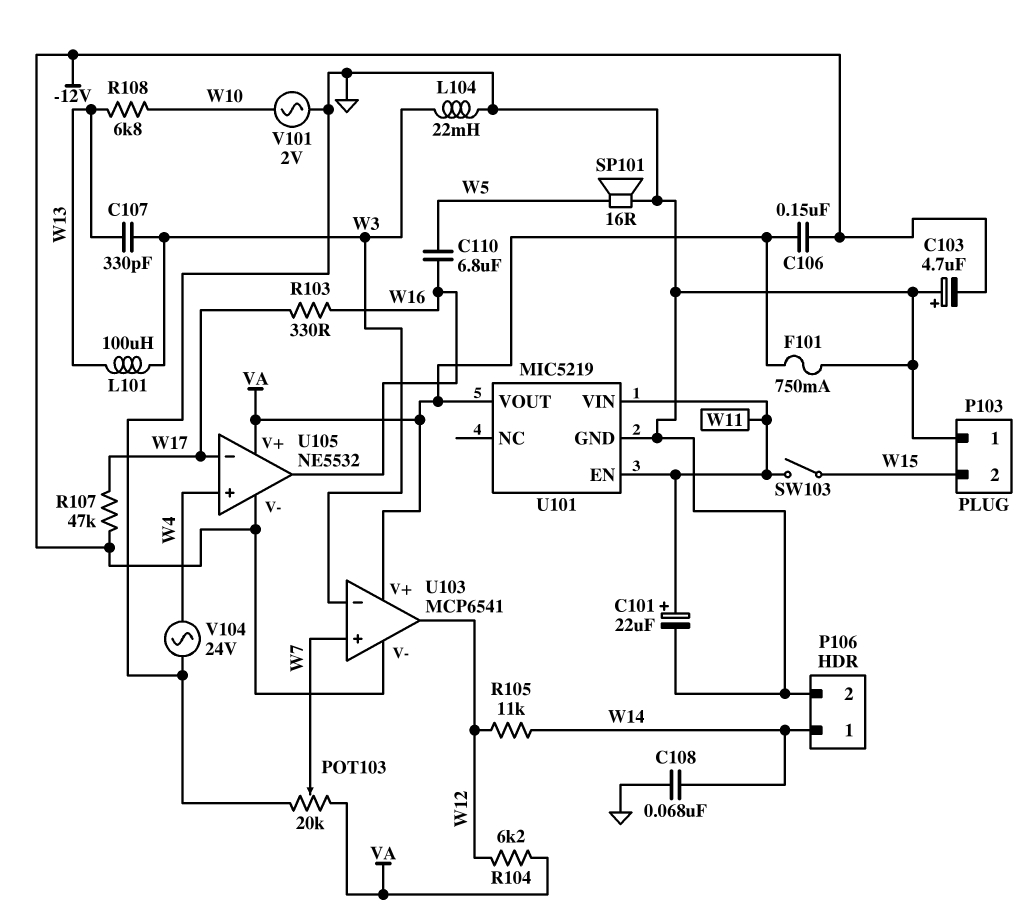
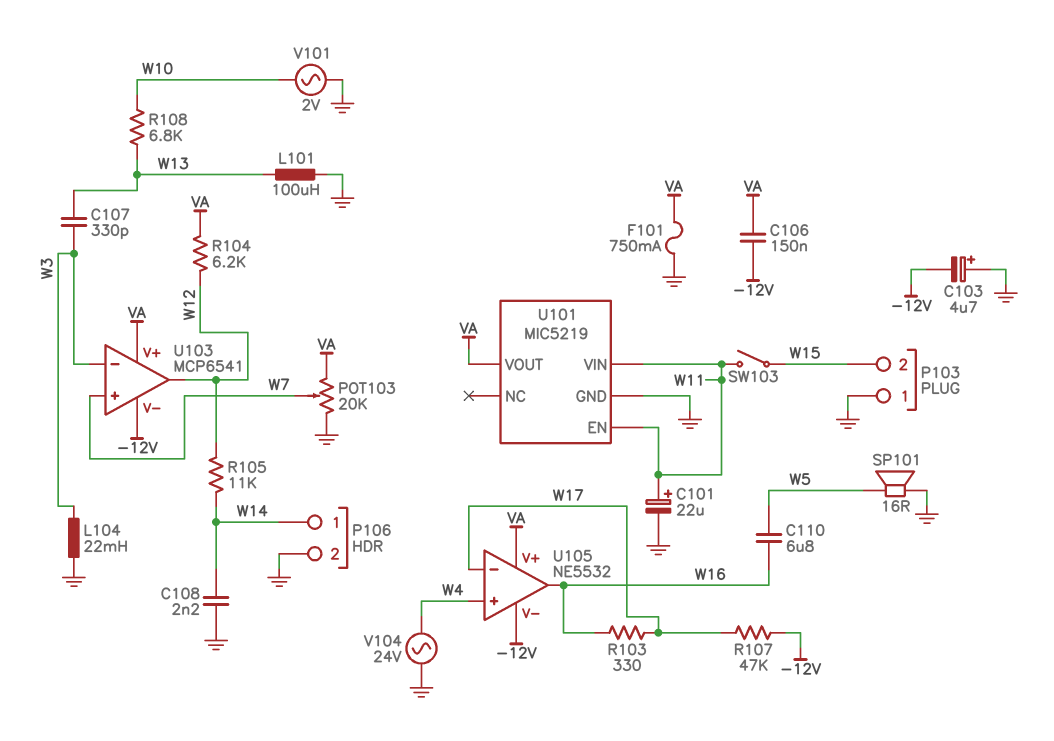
C108: 68nF (GND, W14) -> 2.2nF (GND, W14)
L101: 100uH (W3, W13) -> 100uH (GND, W13)

